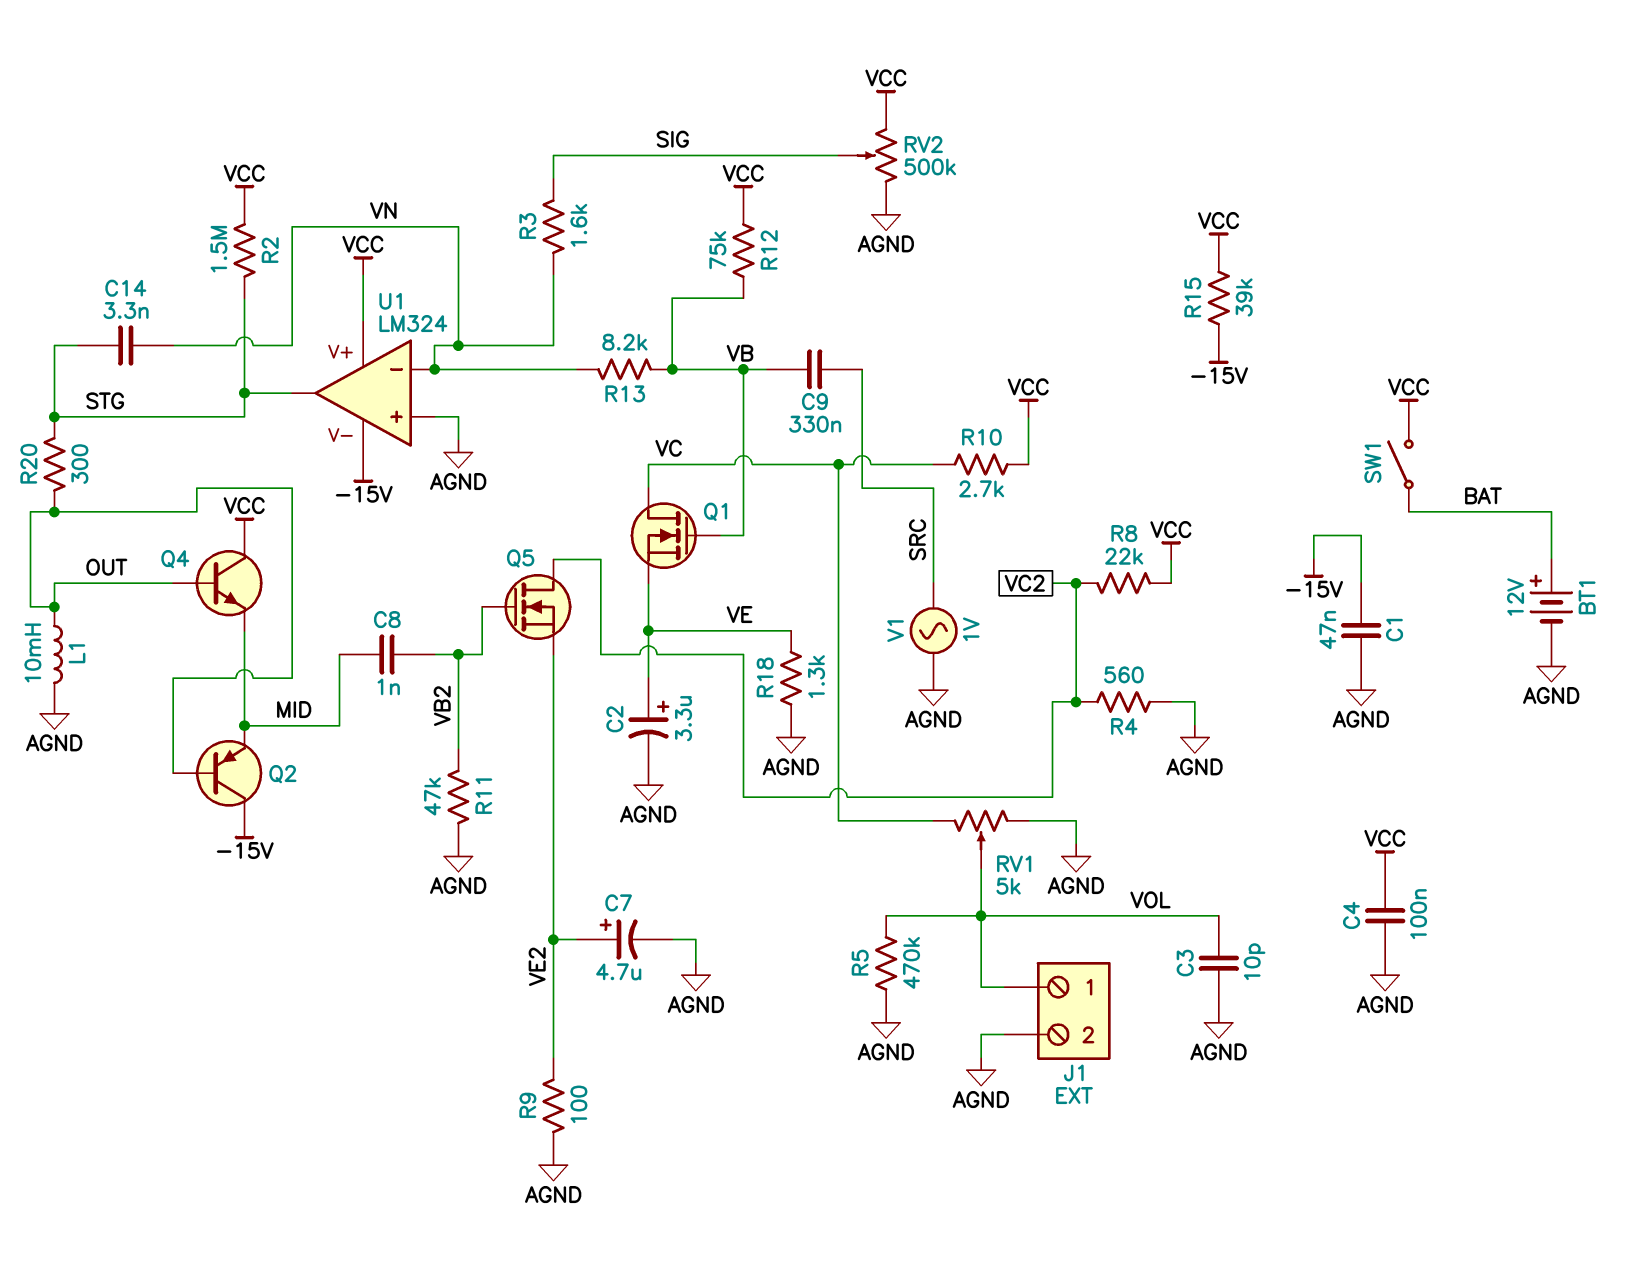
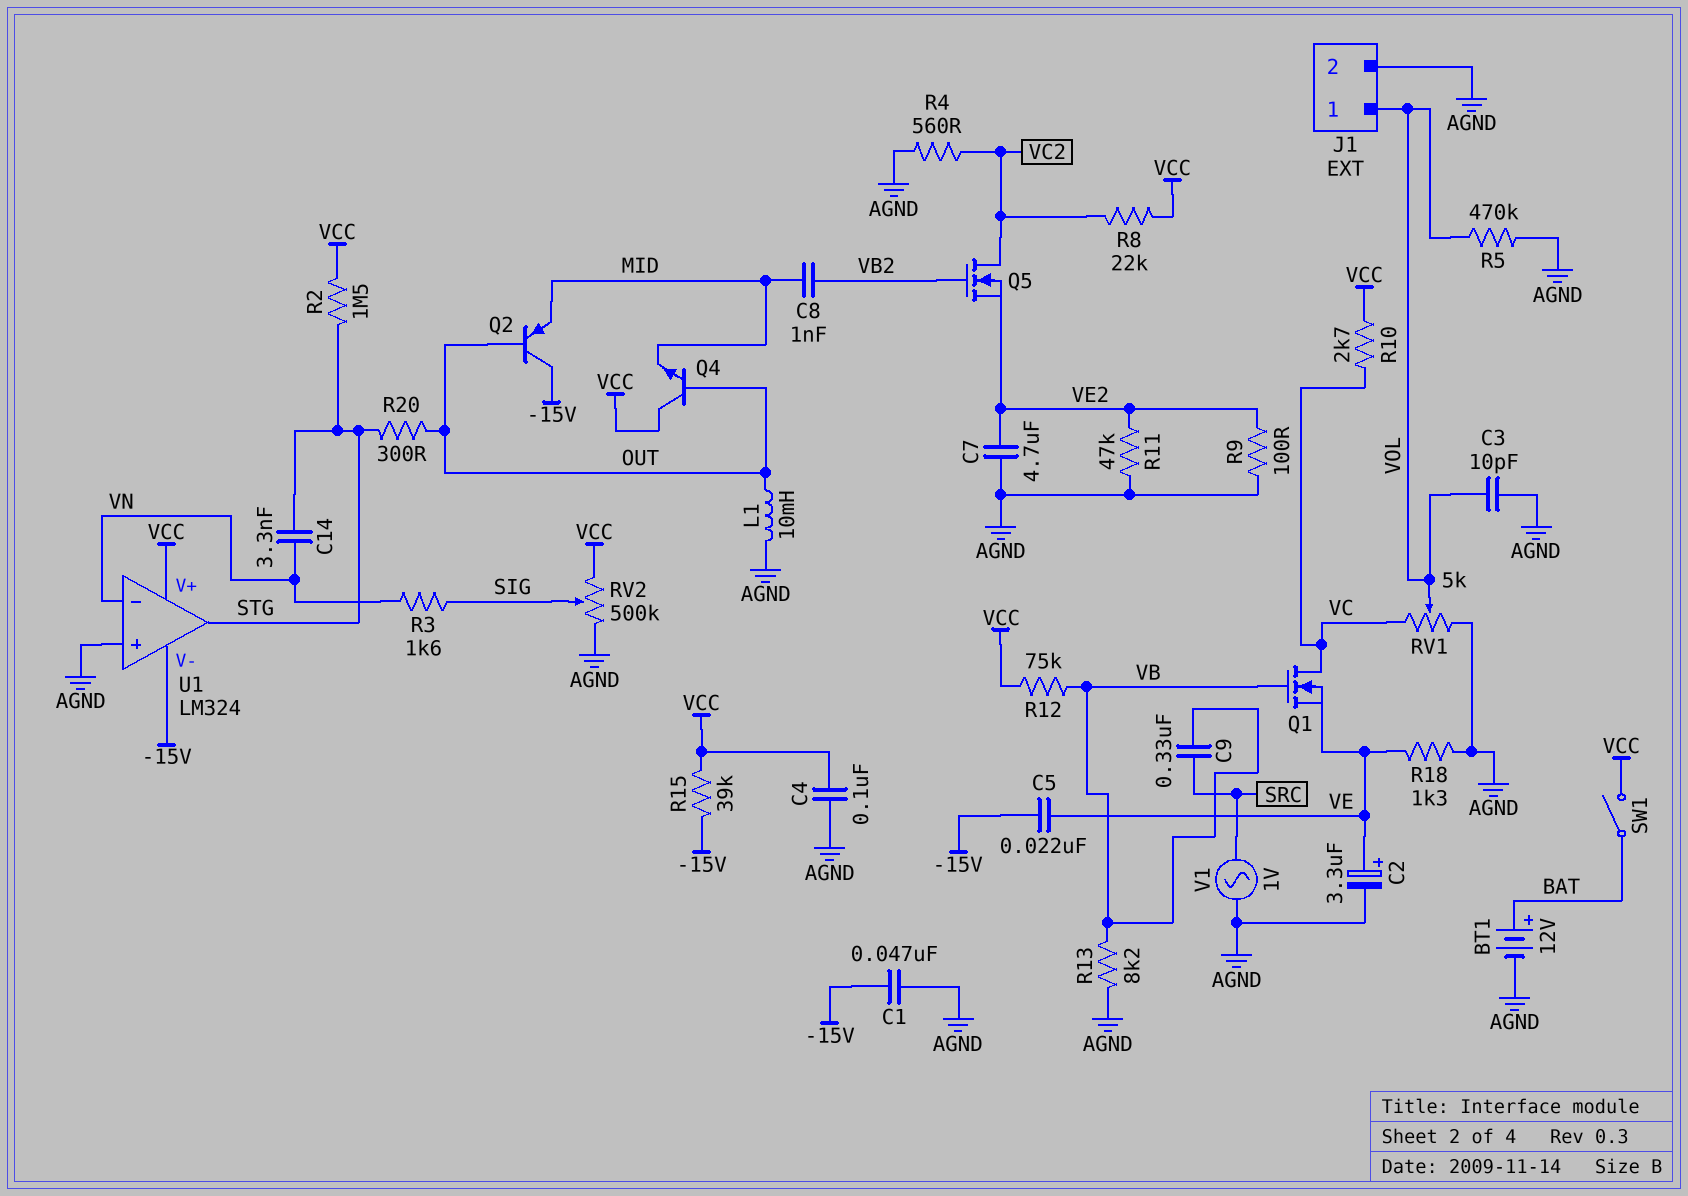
C5: none -> 22nF (-15V, VE)
C7: 4.7uF (plus VE2, minus AGND) -> 4.7uF (AGND, VE2)
R11: 47k (AGND, VB2) -> 47k (AGND, VE2)
R13: 8.2k (VB, VN) -> 8.2k (AGND, VB)

